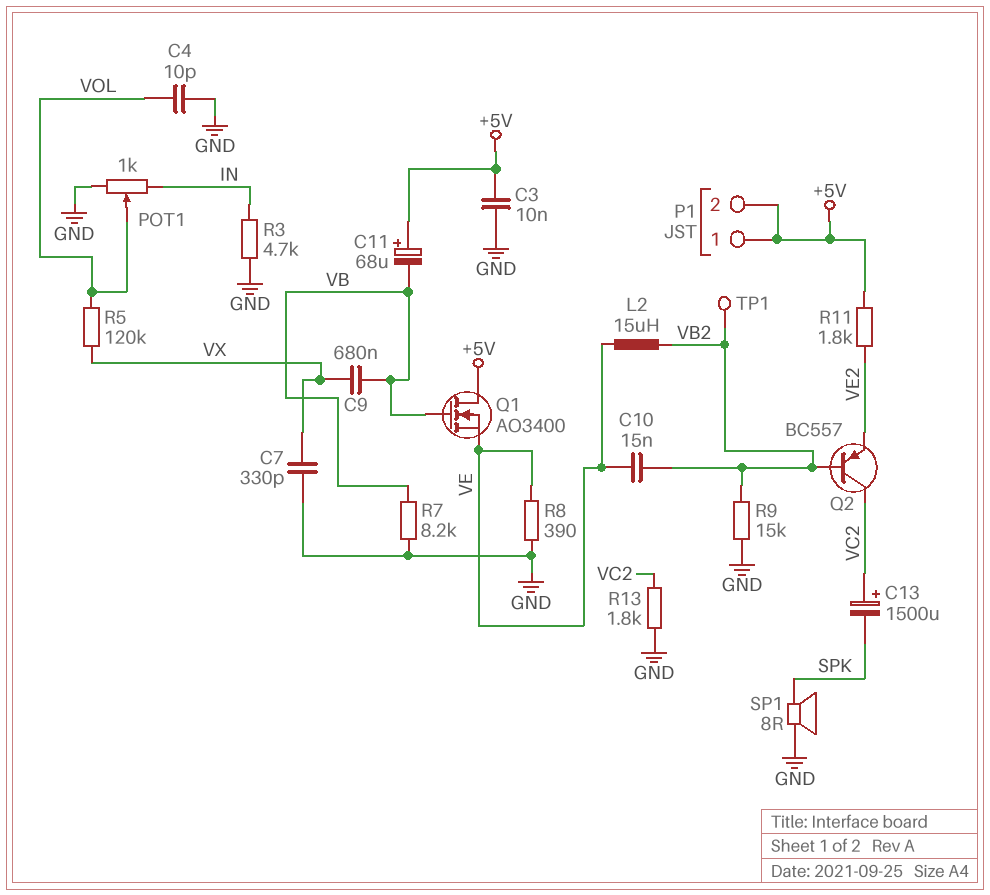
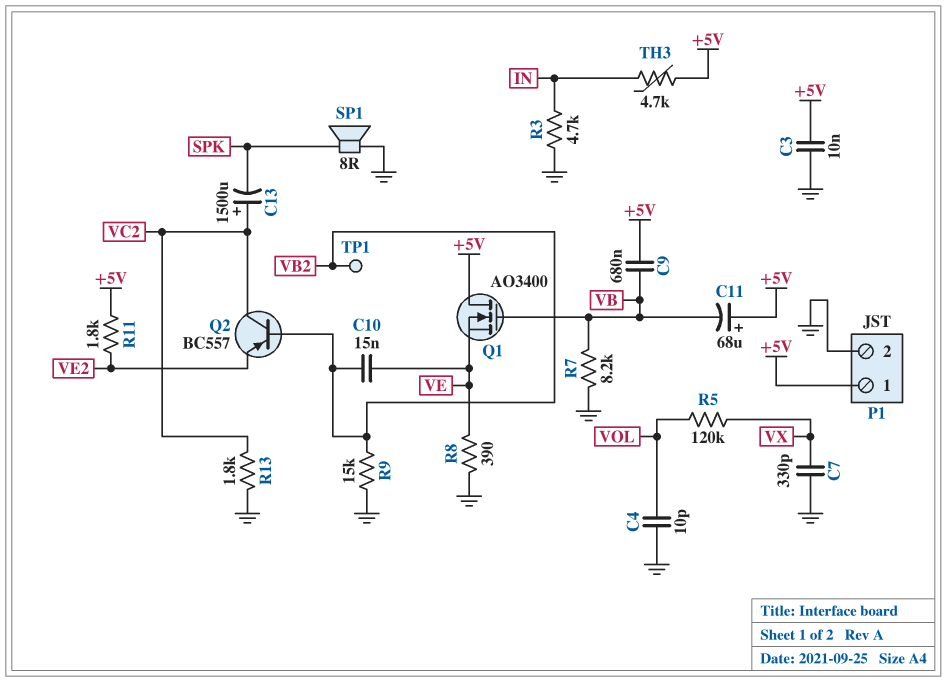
C9: 680nF (VB, VX) -> 680nF (+5V, VB)
L2: 15uH (VB2, VE) -> none
P1 pin 2: +5V -> GND
POT1: 1k (GND, IN, wiper VOL) -> none
TH3: none -> 4.7k (+5V, IN)

